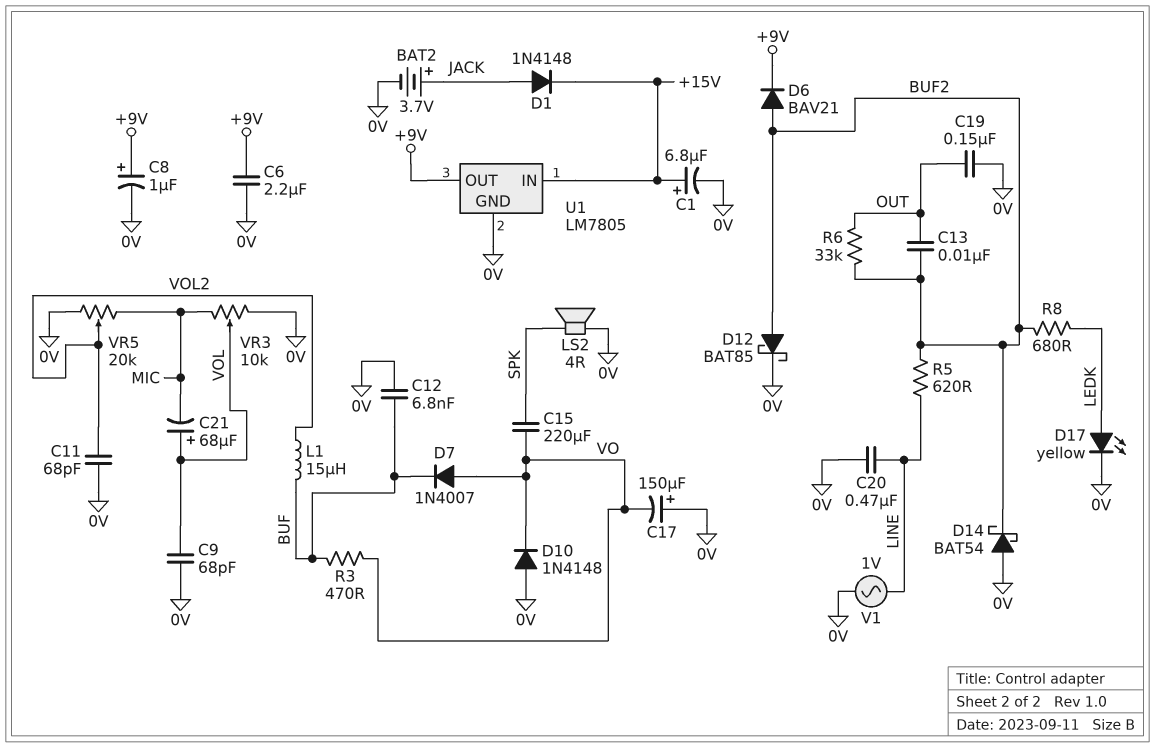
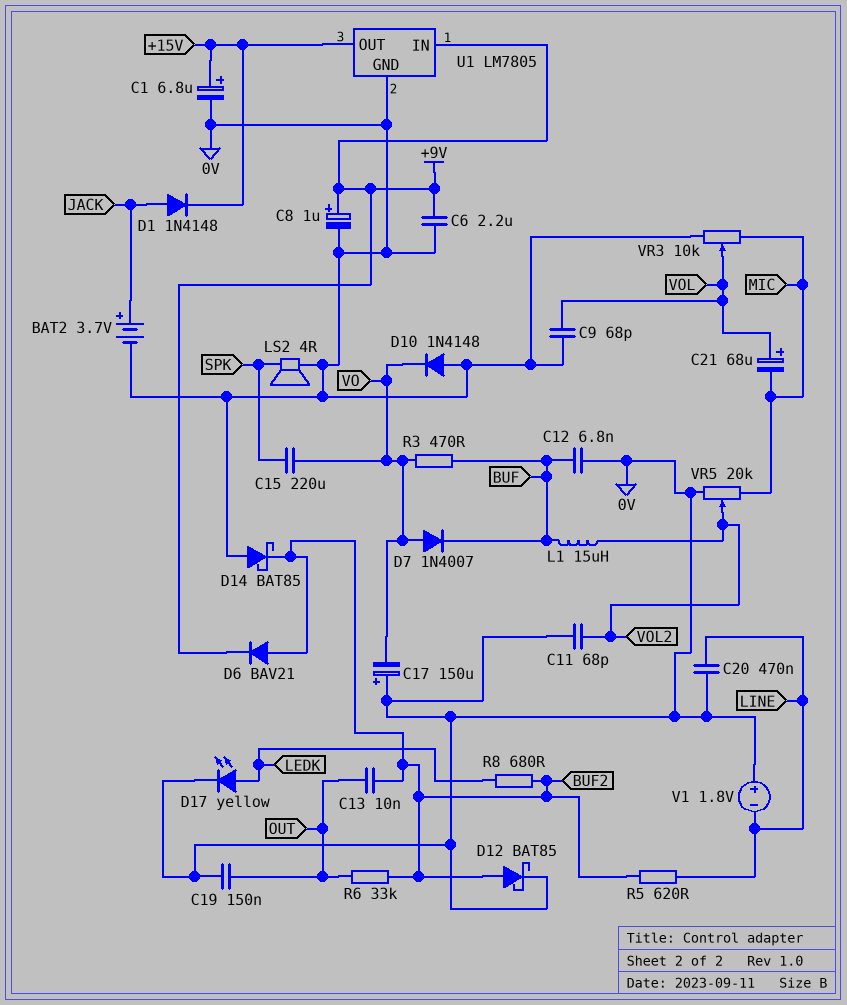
D14: schottky BAT54 (A 0V, K BUF2) -> schottky BAT85 (A 0V, K BUF2)
U1 pin IN: +15V -> +9V
U1 pin OUT: +9V -> +15V
V1: AC 1V (0V, LINE) -> 1.8V (plus 0V, minus LINE)

